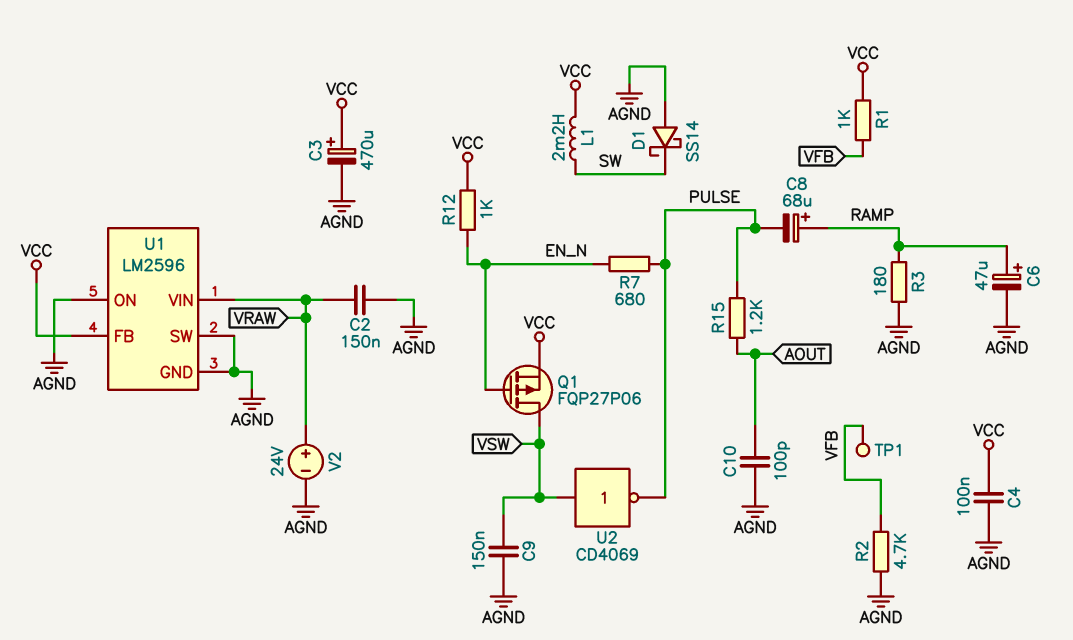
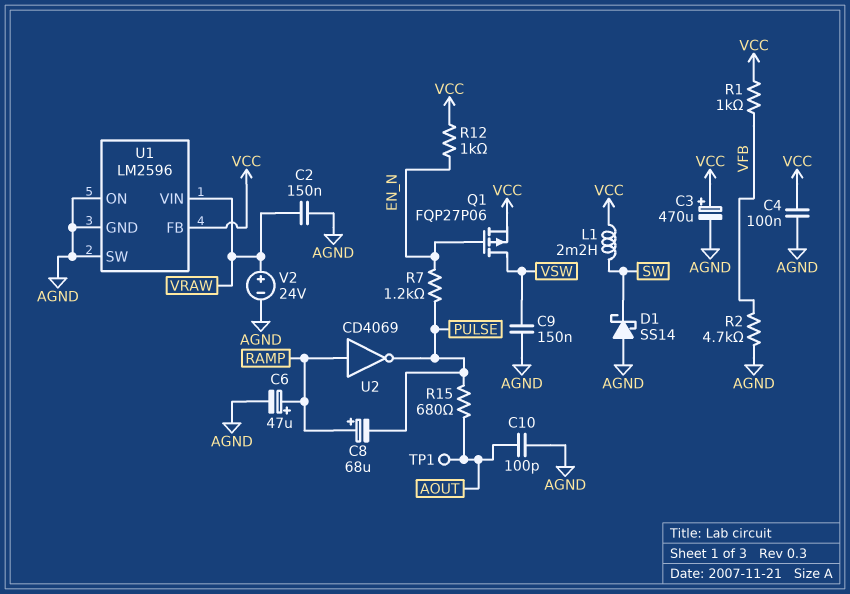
R3: 180 (AGND, RAMP) -> none
R7: 680 (EN_N, PULSE) -> 1.2k (EN_N, PULSE)
R15: 1.2k (AOUT, PULSE) -> 680 (AOUT, PULSE)
TP1: test point (VFB) -> test point (AOUT)
U2: NOT CD4069 (in VSW, out PULSE) -> NOT CD4069 (in RAMP, out PULSE)

